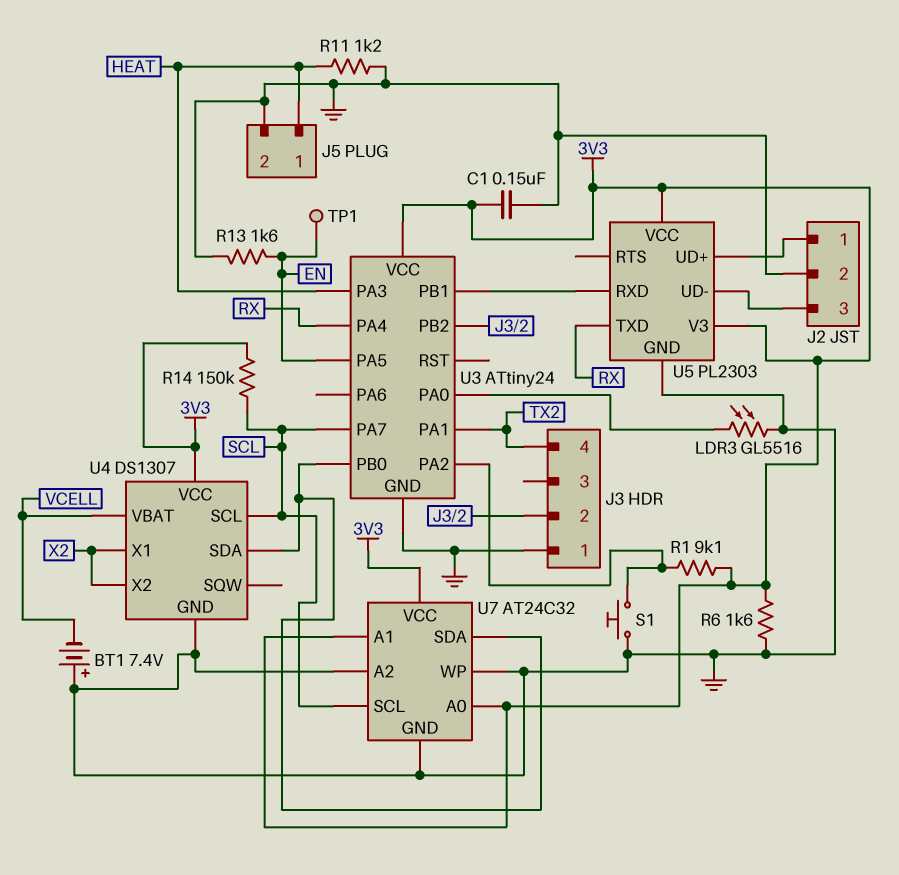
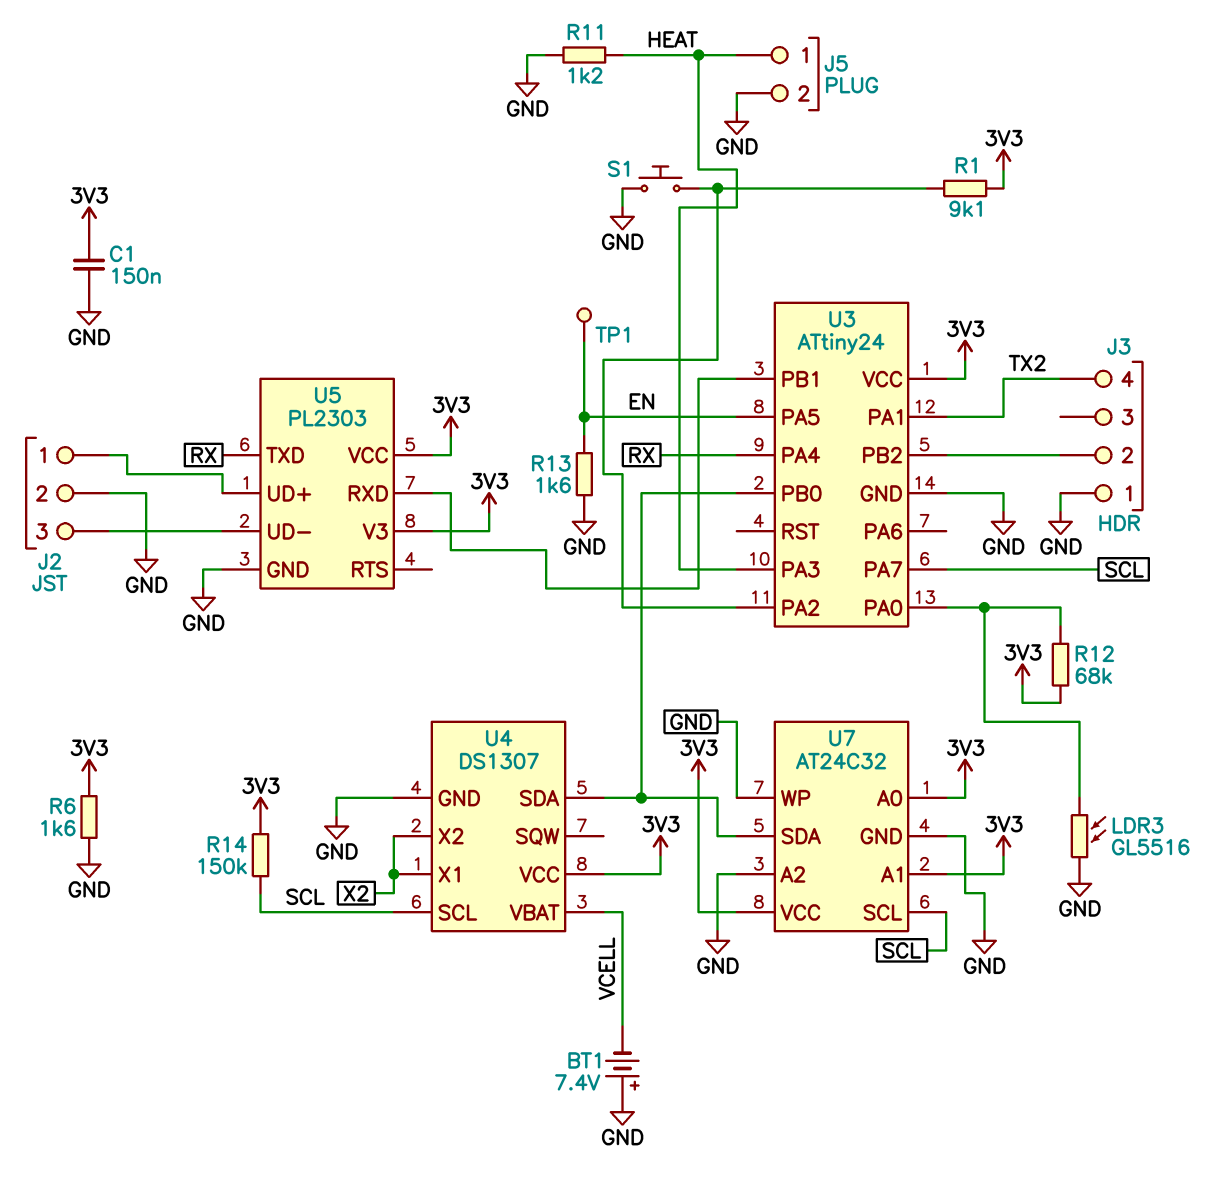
R12: none -> 68k (3V3, U3/PA0)

